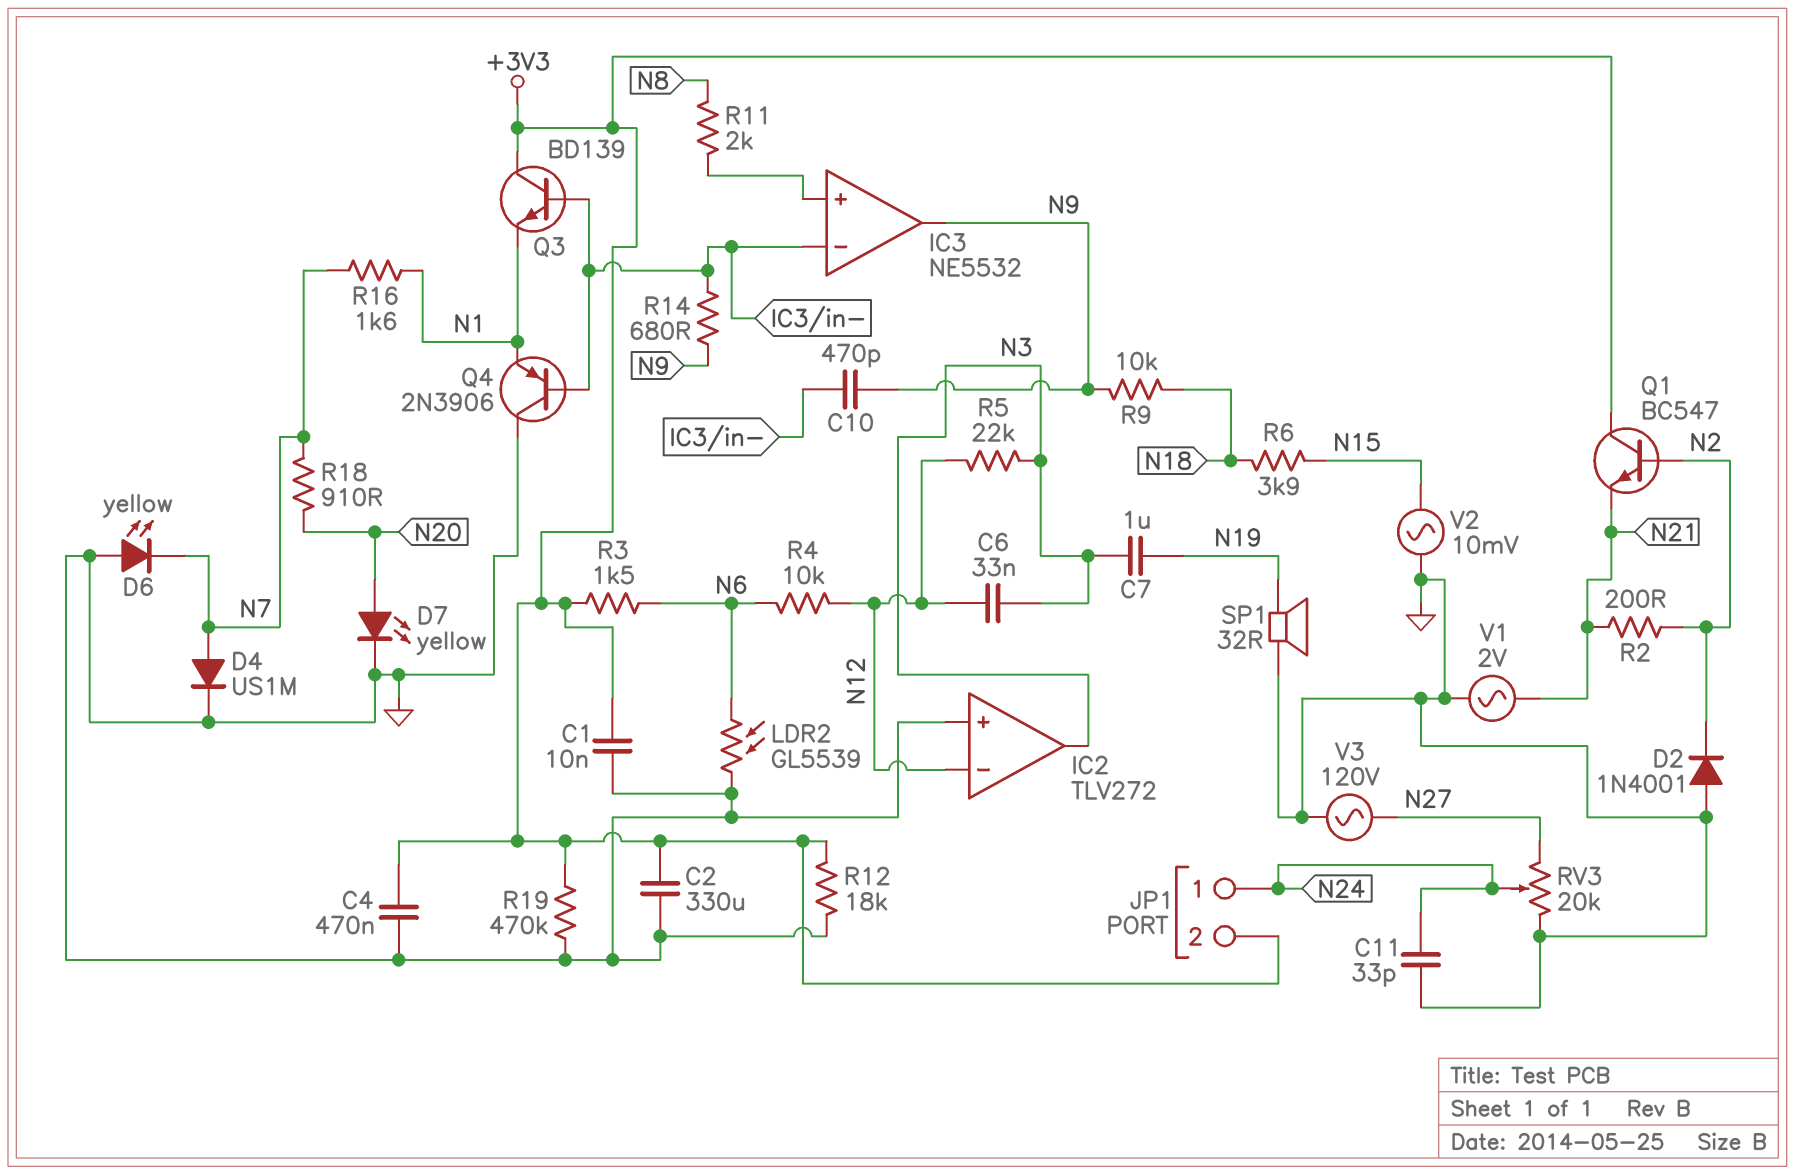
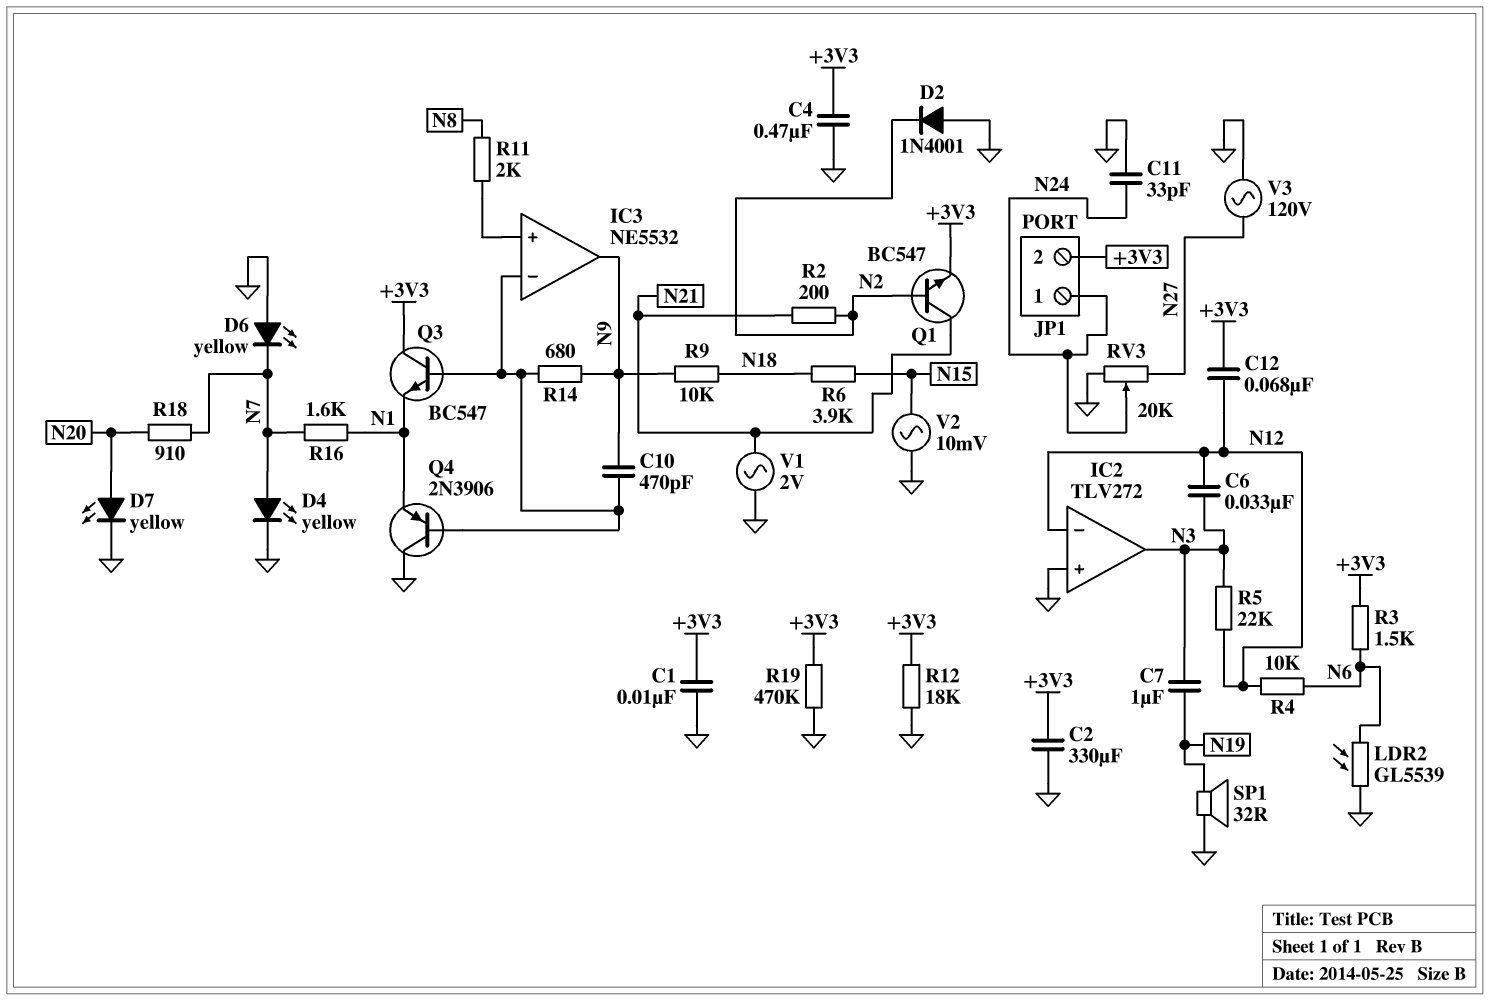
C12: none -> 68nF (+3V3, N12)
D4: diode US1M (A N7, K GND) -> LED yellow (A N7, K GND)
Q1: NPN BC547 (B N2, C +3V3, E N21) -> NPN BC547 (B N2, C N21, E +3V3)
Q3: NPN BD139 (B IC3/in-, C +3V3, E N1) -> NPN BC547 (B IC3/in-, C +3V3, E N1)

